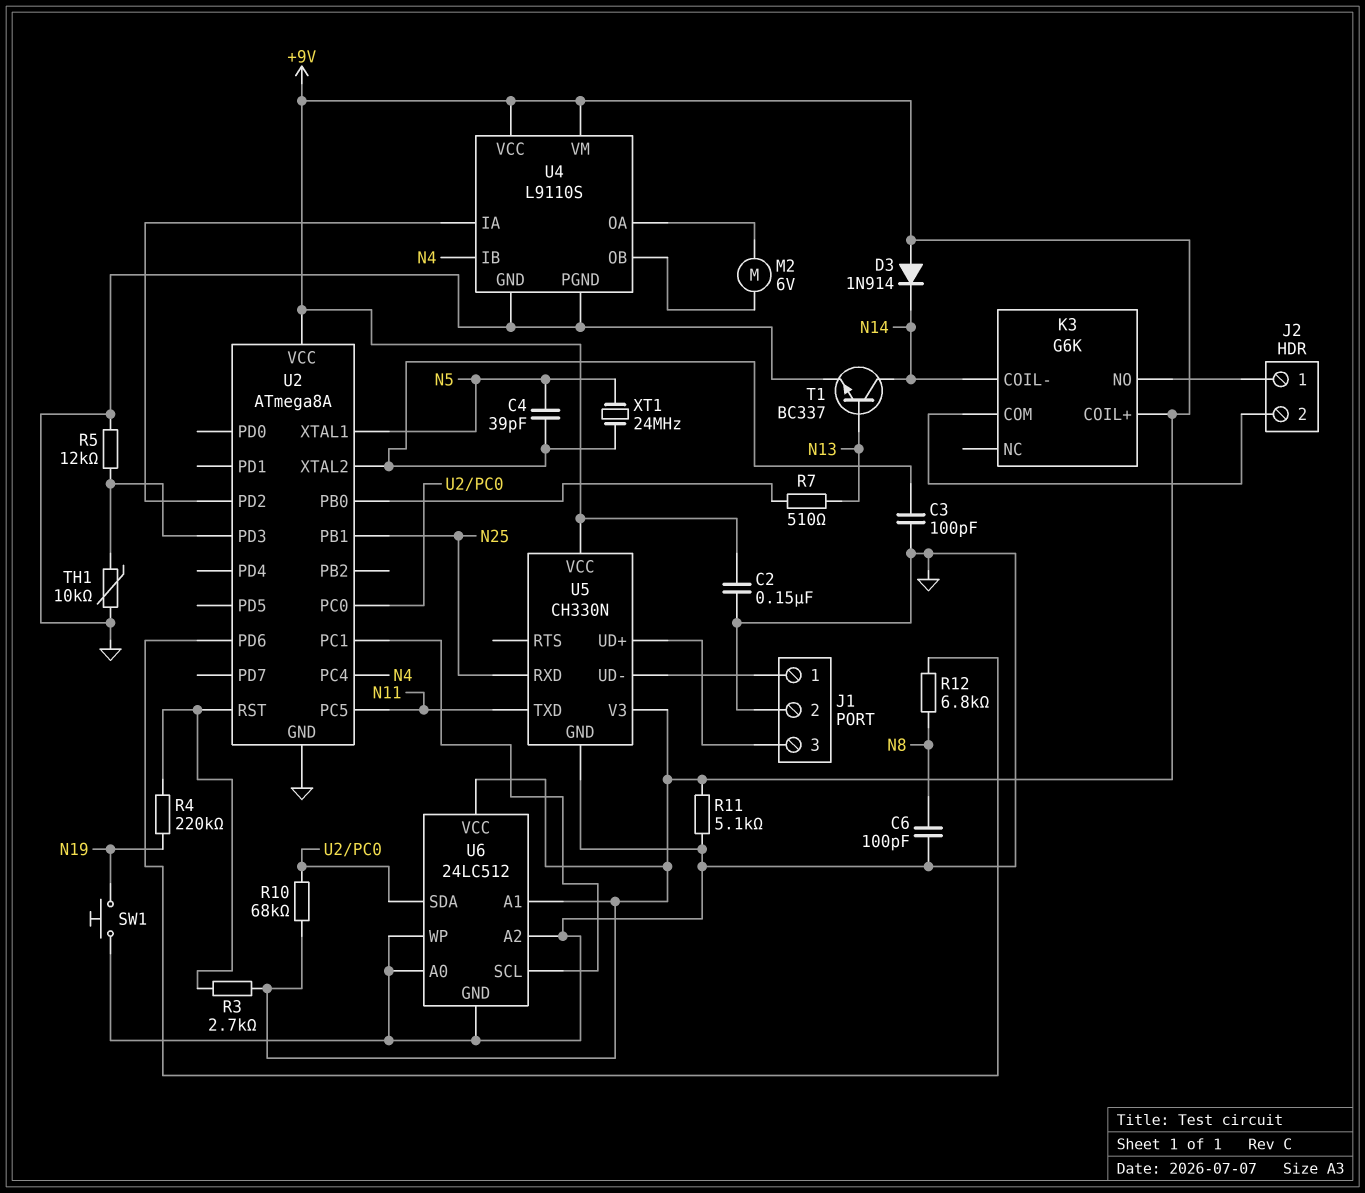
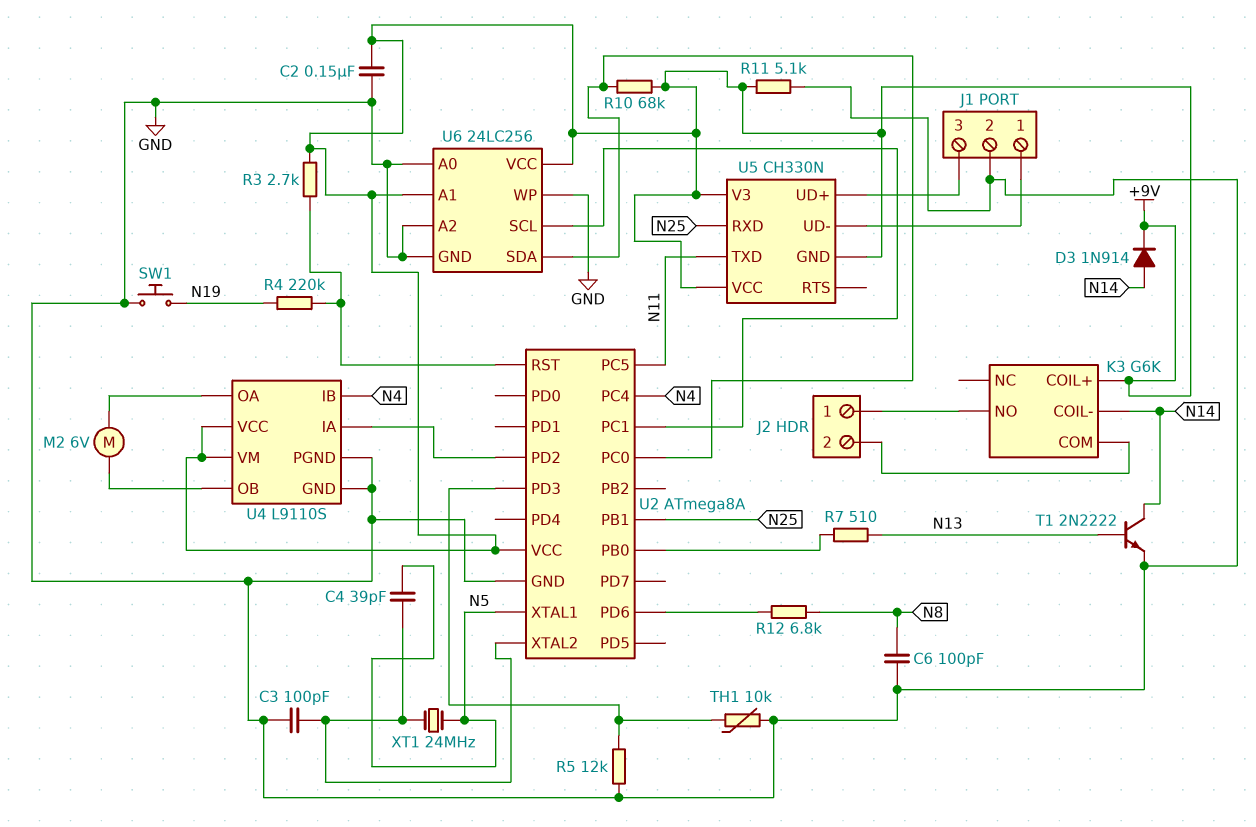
D3: diode 1N914 (A +9V, K N14) -> diode 1N914 (A N14, K +9V)
T1: NPN BC337 (B N13, C N14, E GND) -> NPN 2N2222 (B N13, C N14, E GND)
U5 pin GND: GND -> +9V
U6: 24LC512 -> 24LC256

